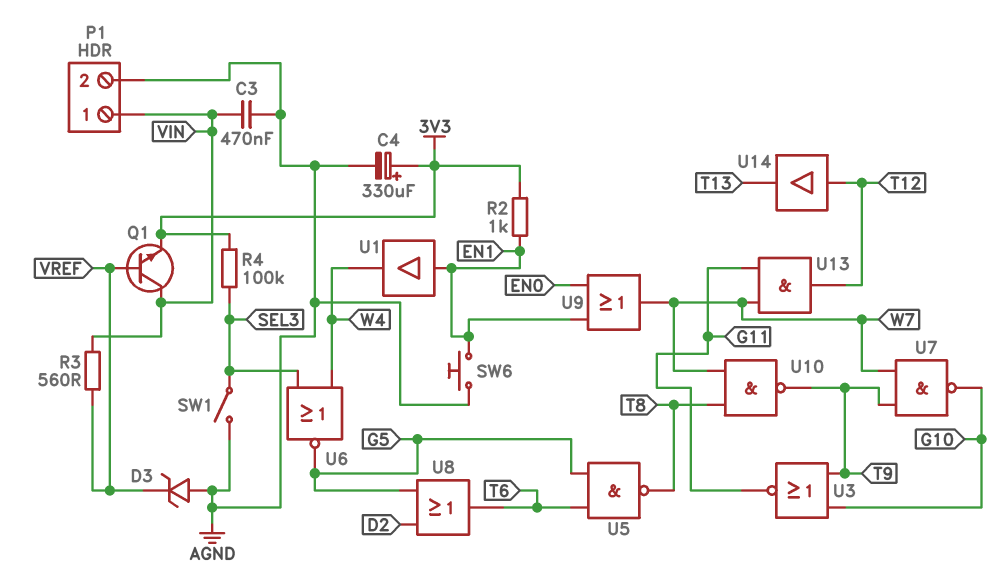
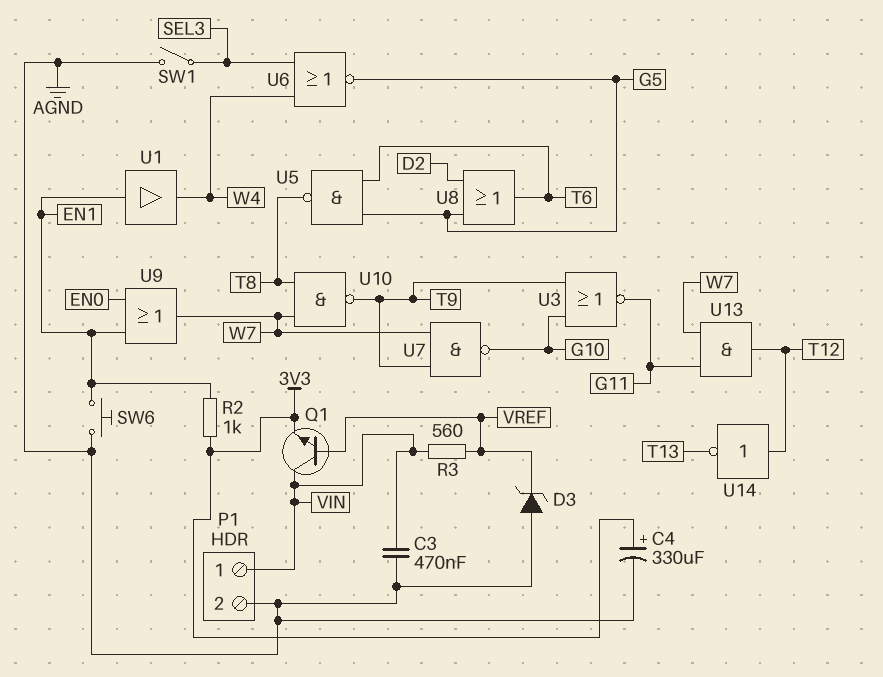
R4: 100k (3V3, SEL3) -> none
U14: buffer (in T12, out T13) -> NOT (in T12, out T13)

